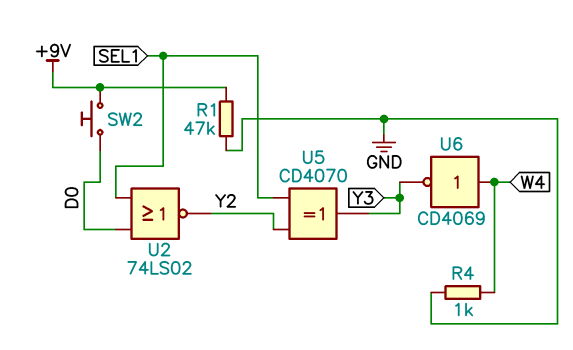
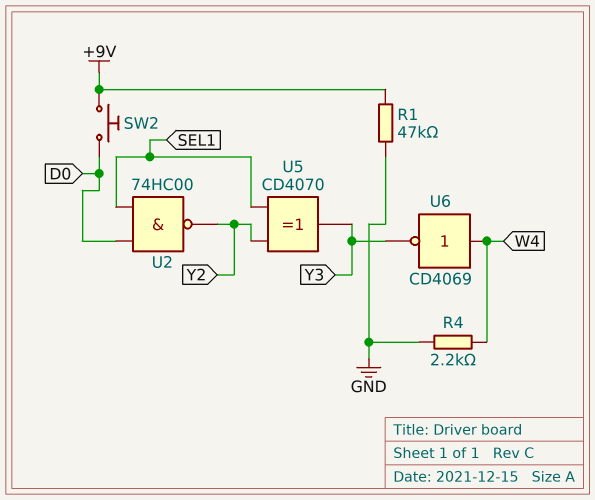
R4: 1k (GND, W4) -> 2.2k (GND, W4)
U2: NOR 74LS02 (in D0, in SEL1, out Y2) -> NAND 74HC00 (in D0, in SEL1, out Y2)

